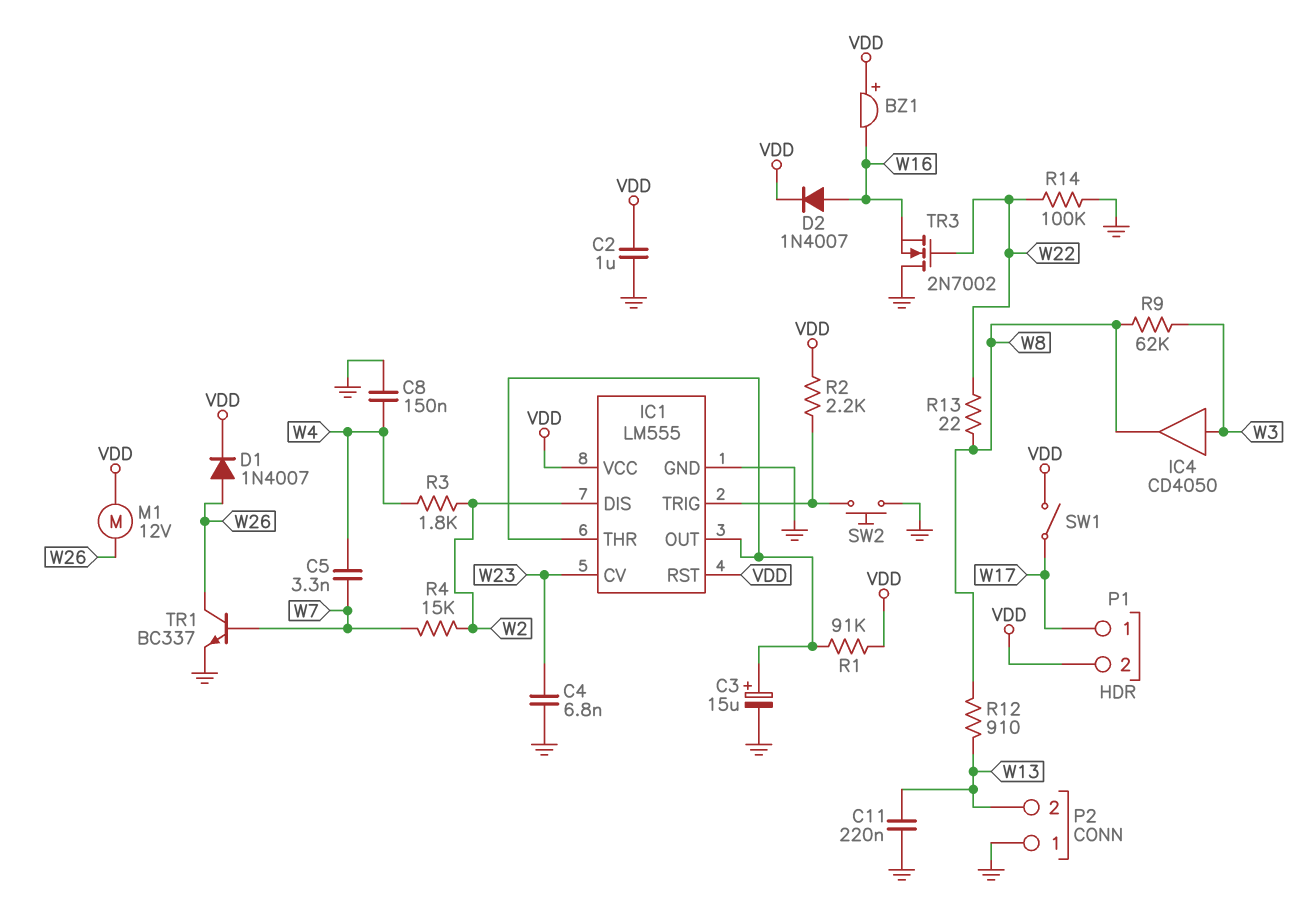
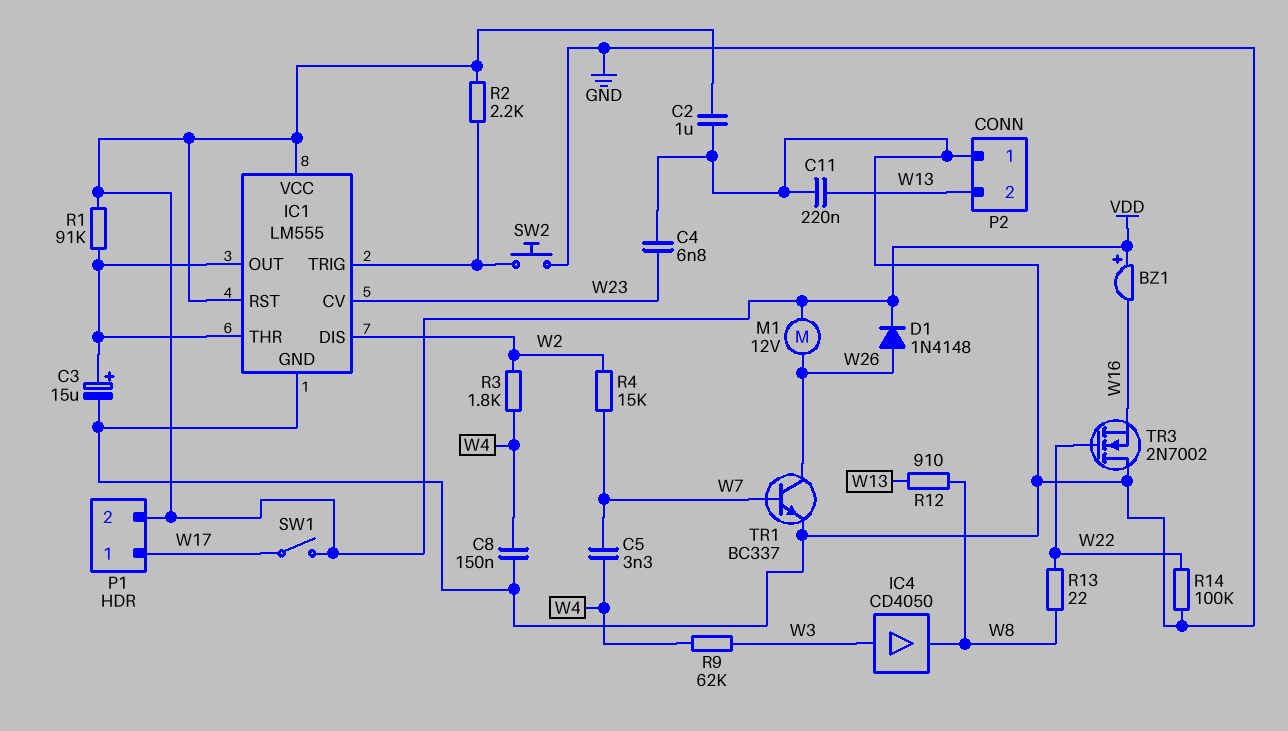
D1: diode 1N4007 (A W26, K VDD) -> diode 1N4148 (A W26, K VDD)
D2: diode 1N4007 (A W16, K VDD) -> none
R9: 62k (W3, W8) -> 62k (W3, W4)

